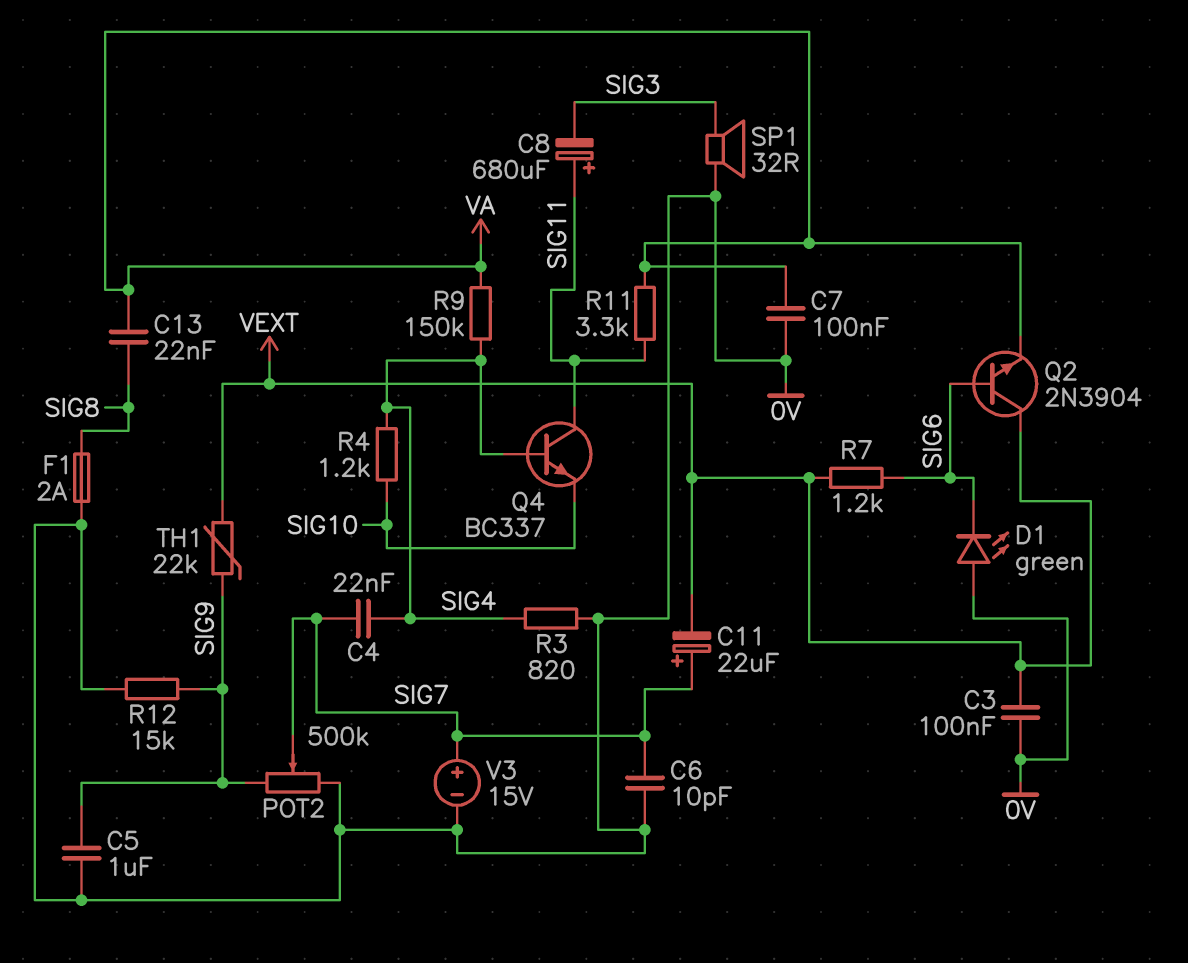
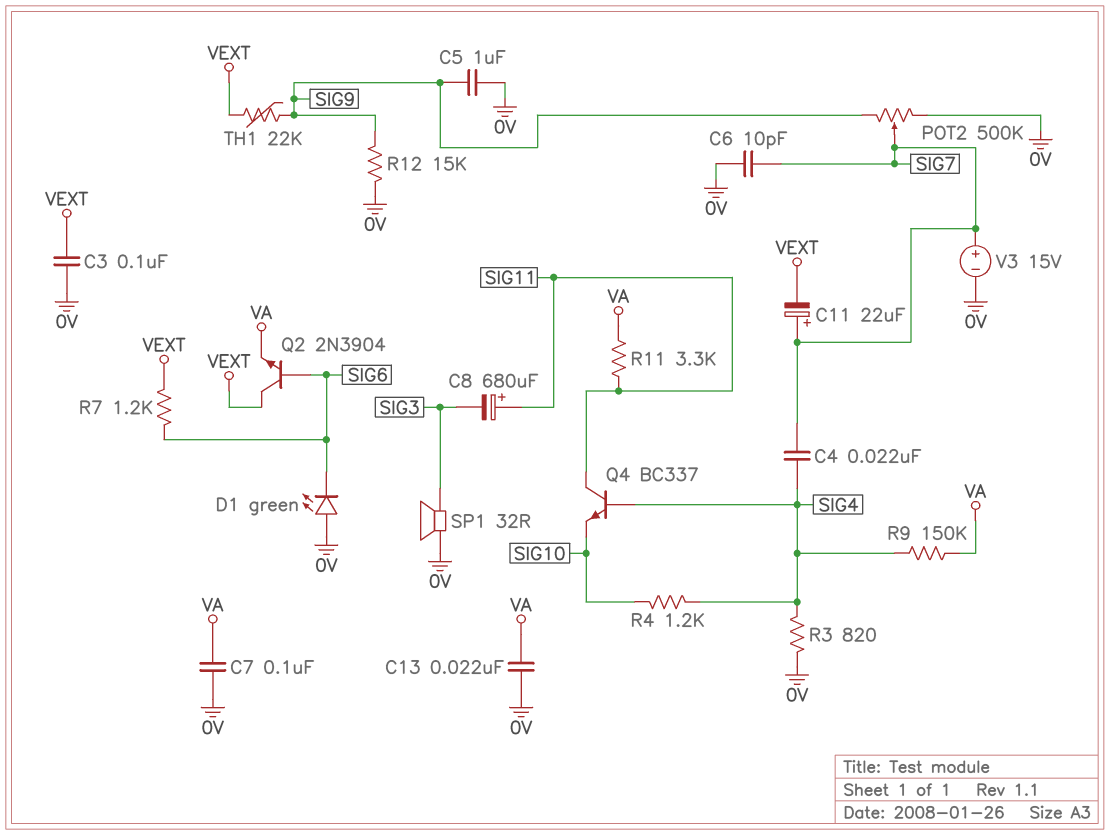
C13: 22nF (SIG8, VA) -> 22nF (0V, VA)
F1: 2A (0V, SIG8) -> none

